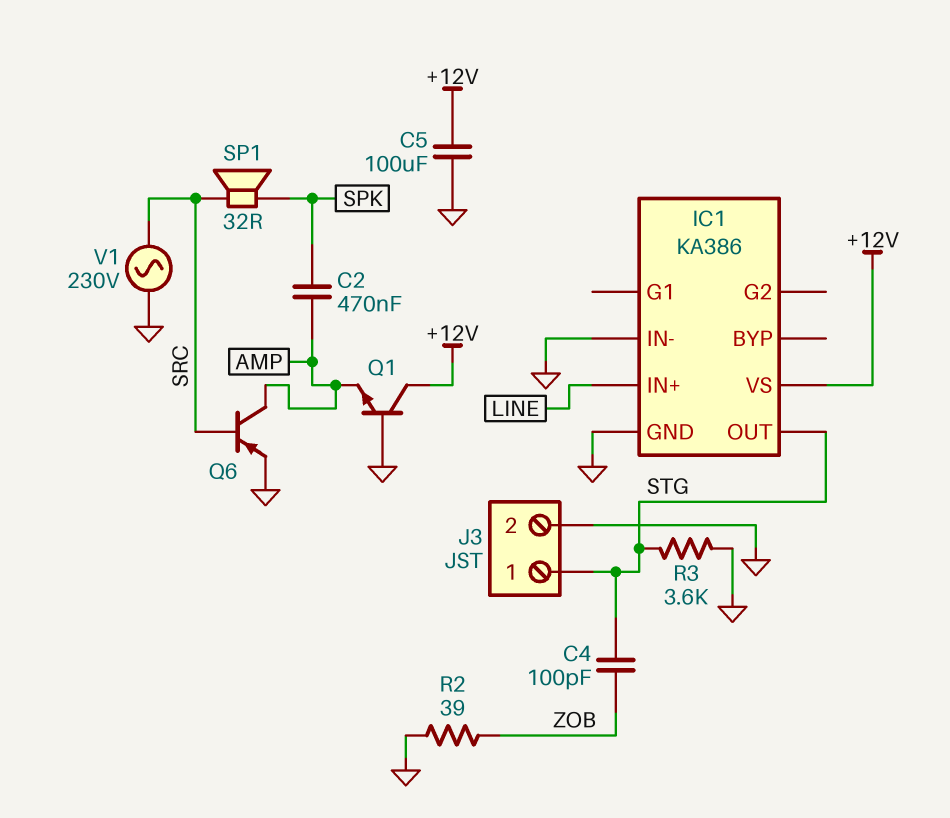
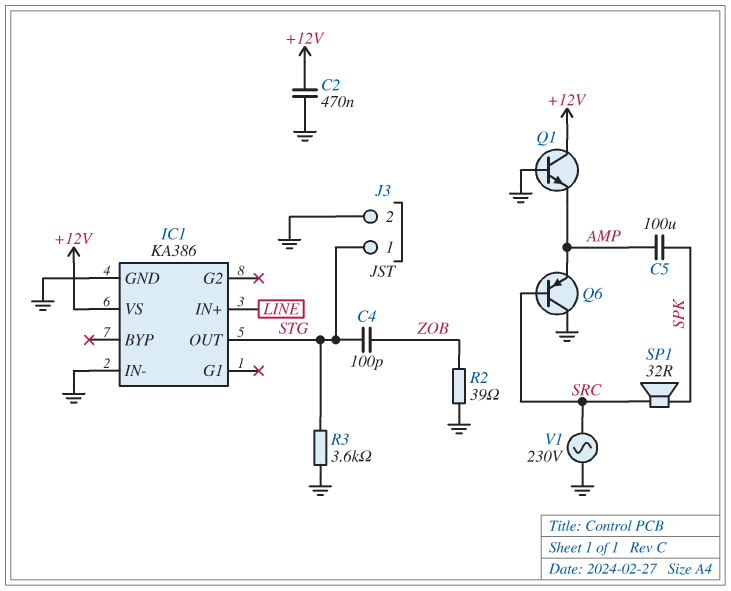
C2: 470nF (AMP, SPK) -> 470nF (+12V, GND)
C5: 100uF (+12V, GND) -> 100uF (AMP, SPK)
Q6: PNP (B SRC, C AMP, E GND) -> PNP (B SRC, C GND, E AMP)

